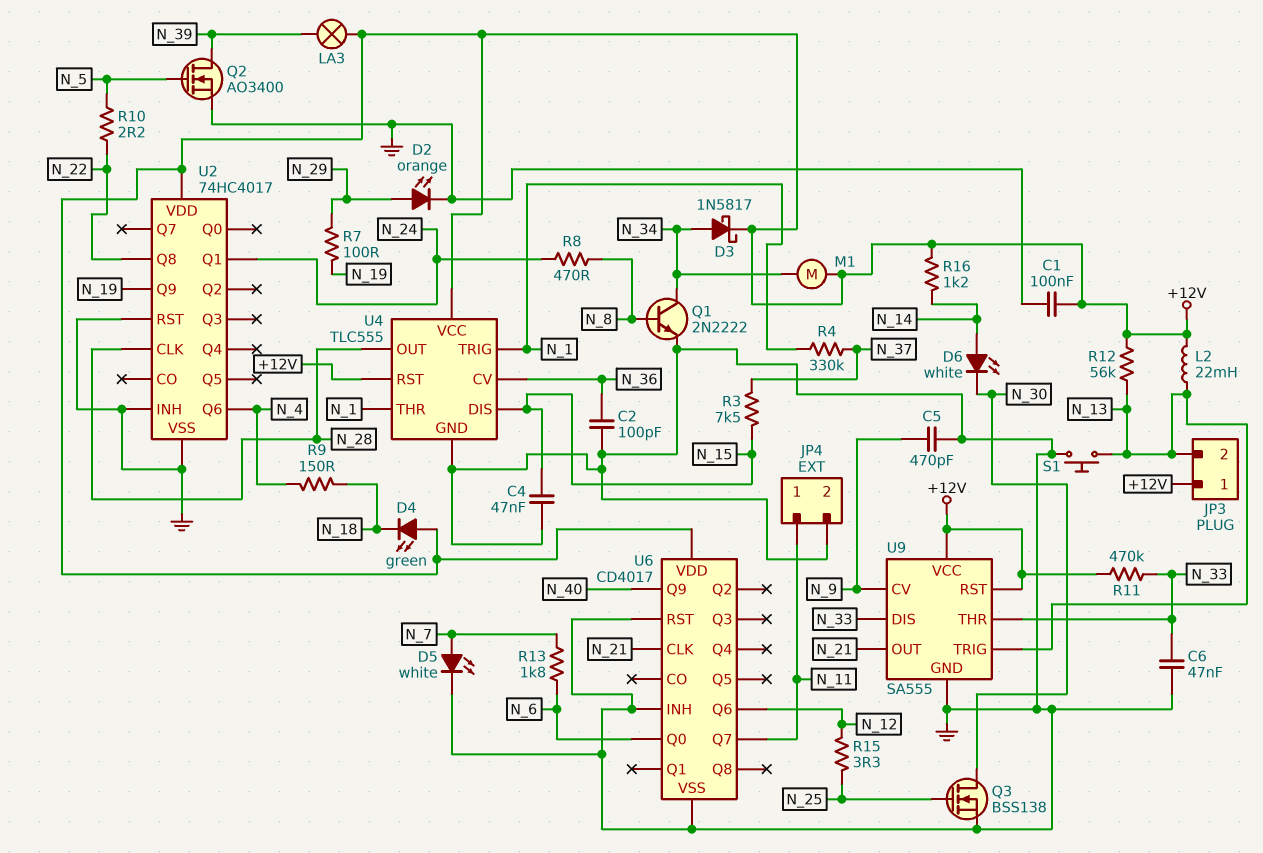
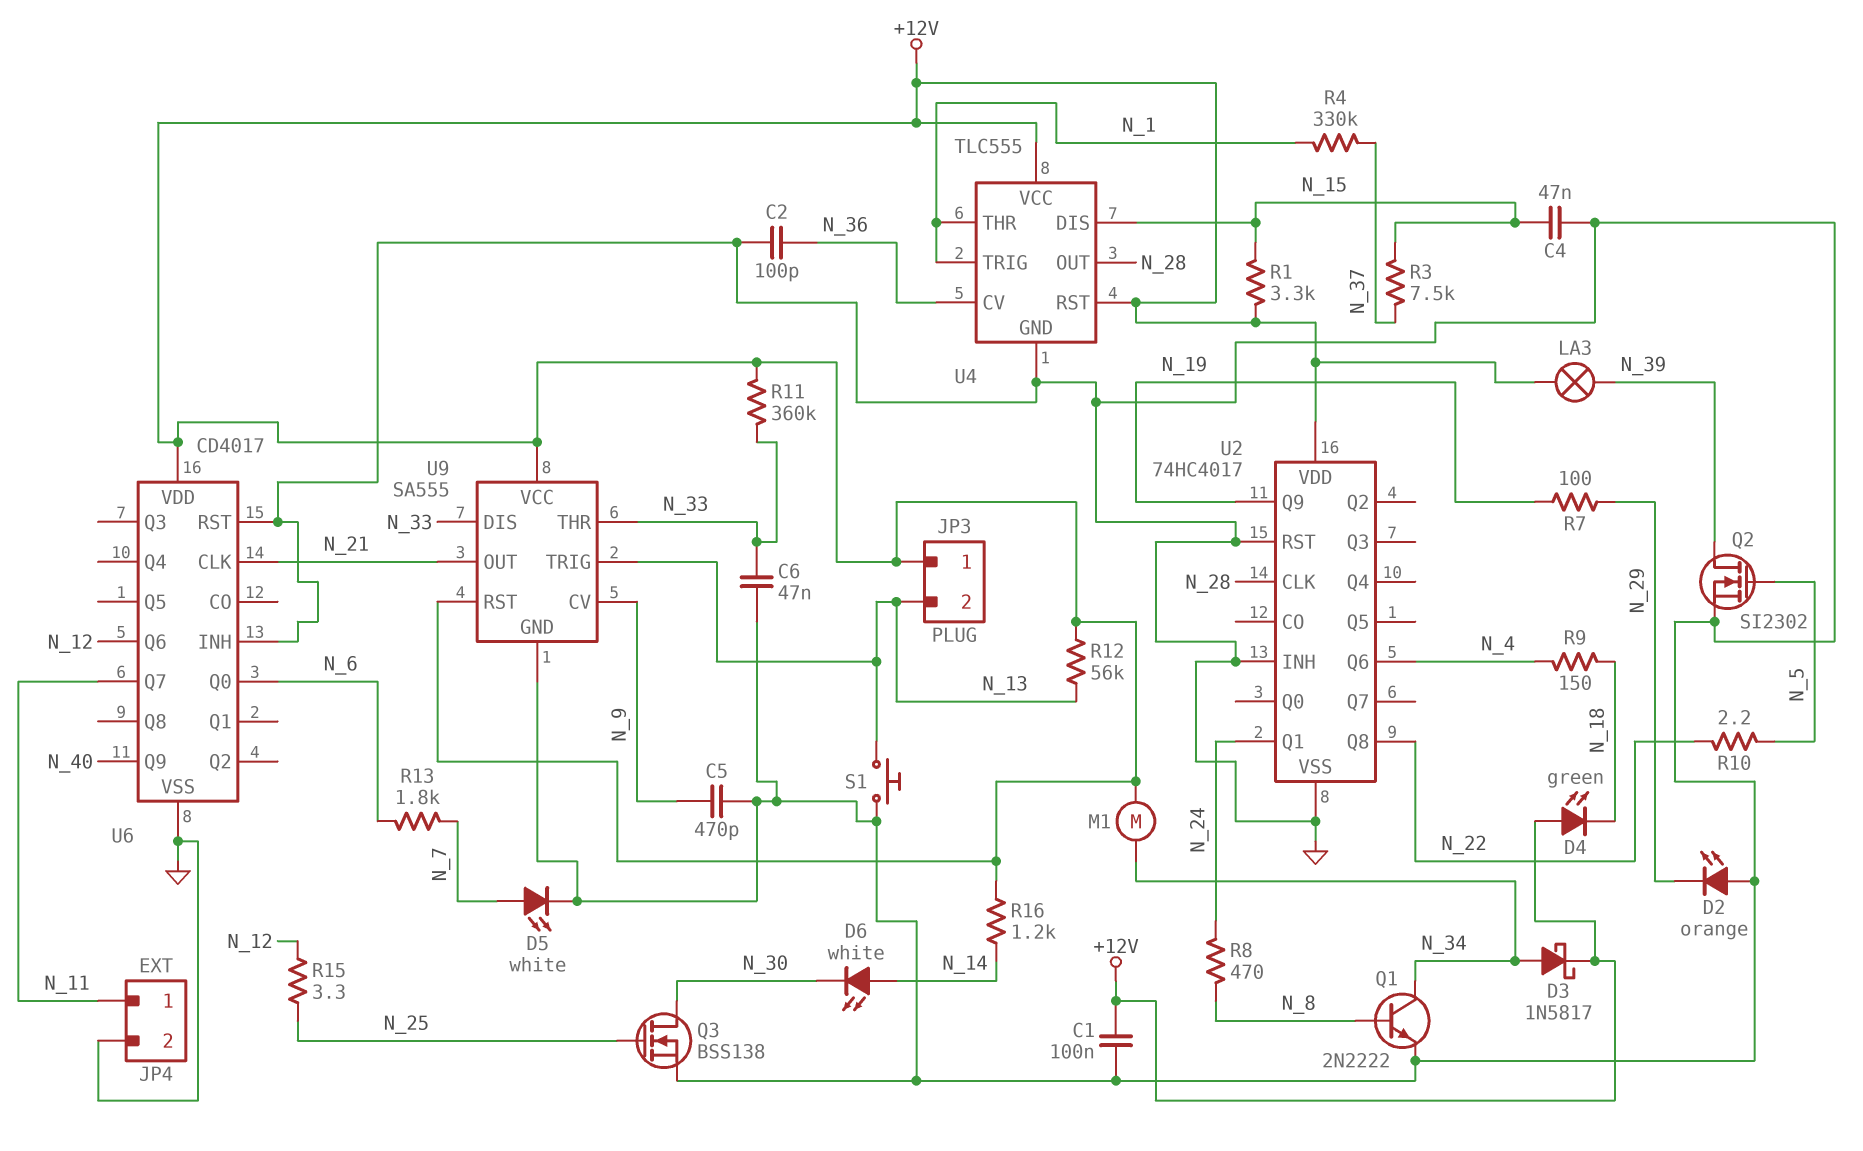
D2: LED orange (A N_29, K GND) -> LED orange (A GND, K N_29)
L2: 22mH (+12V, N_13) -> none
Q2: NMOS AO3400 (G N_5, D N_39, S GND) -> NMOS SI2302 (G N_5, D N_39, S GND)
R1: none -> 3.3k (+12V, N_15)
R11: 470k (+12V, N_33) -> 360k (+12V, N_33)

